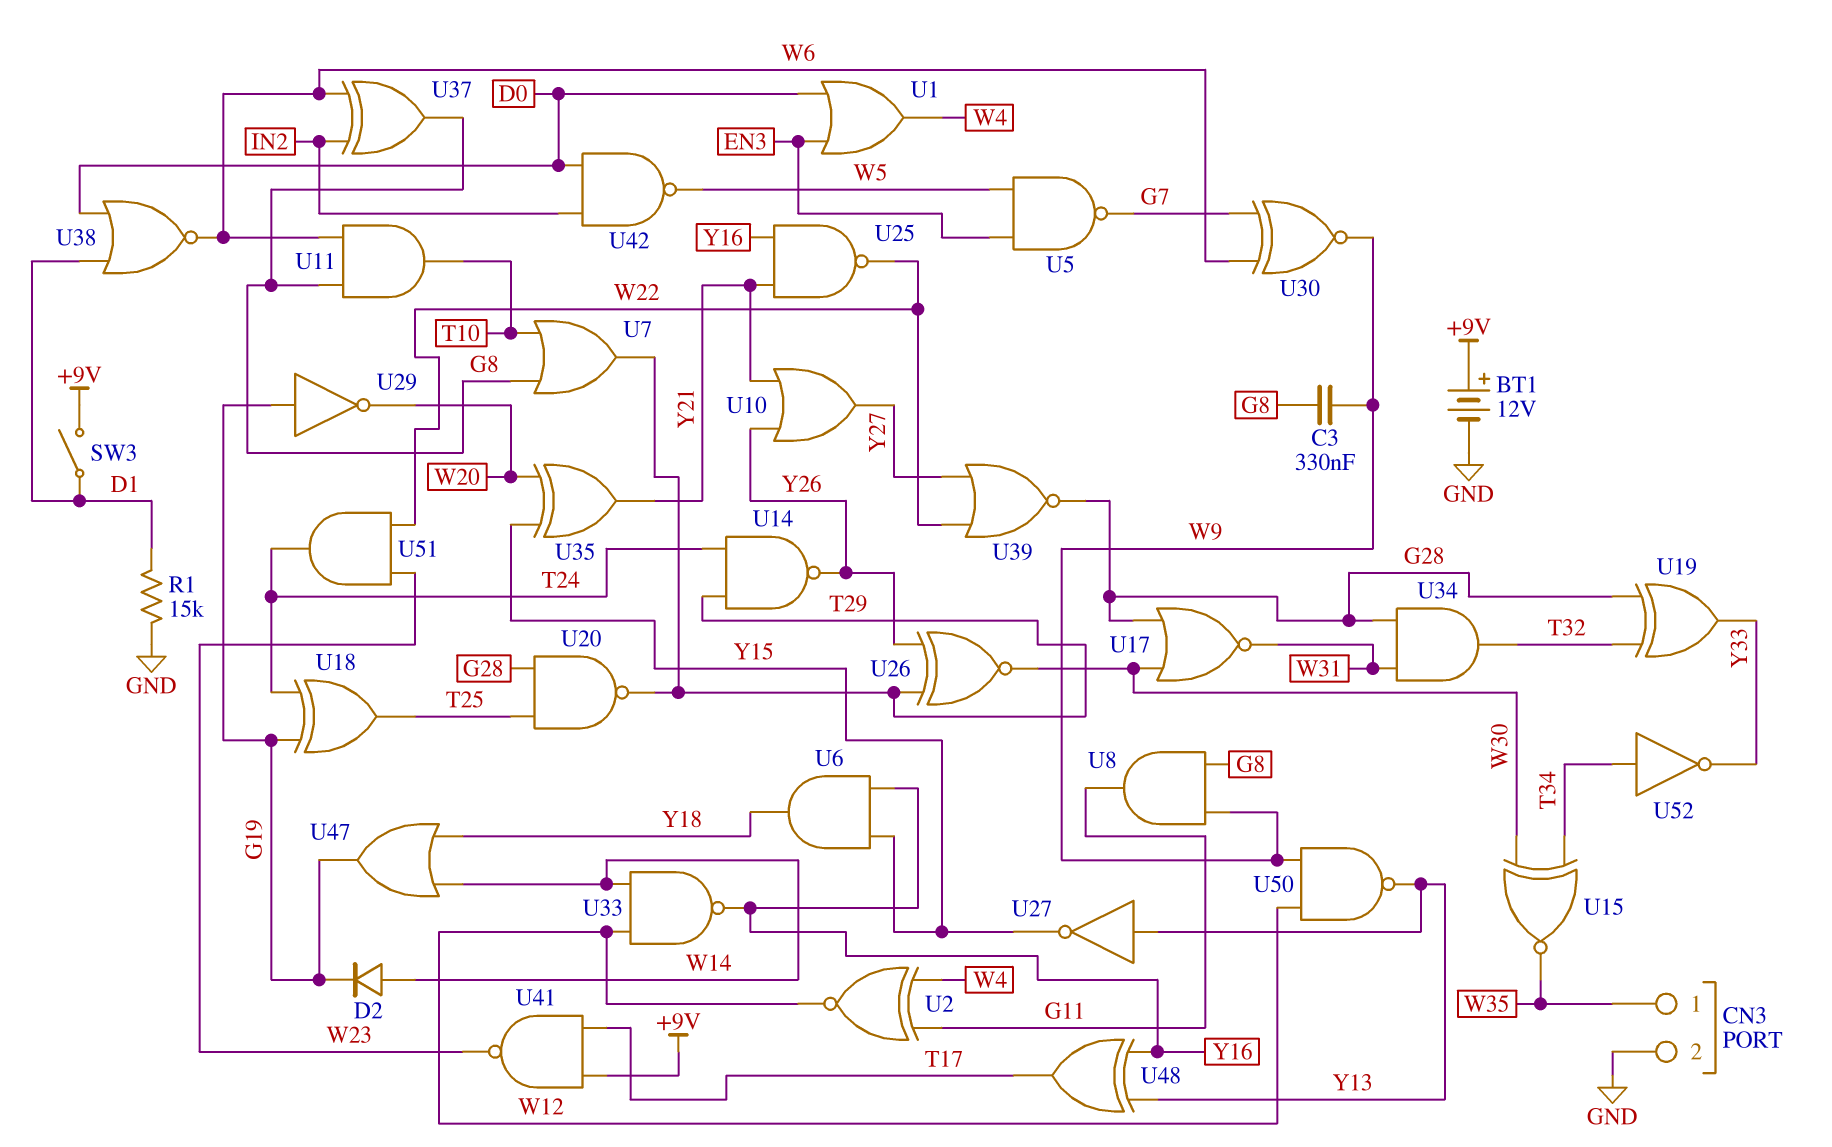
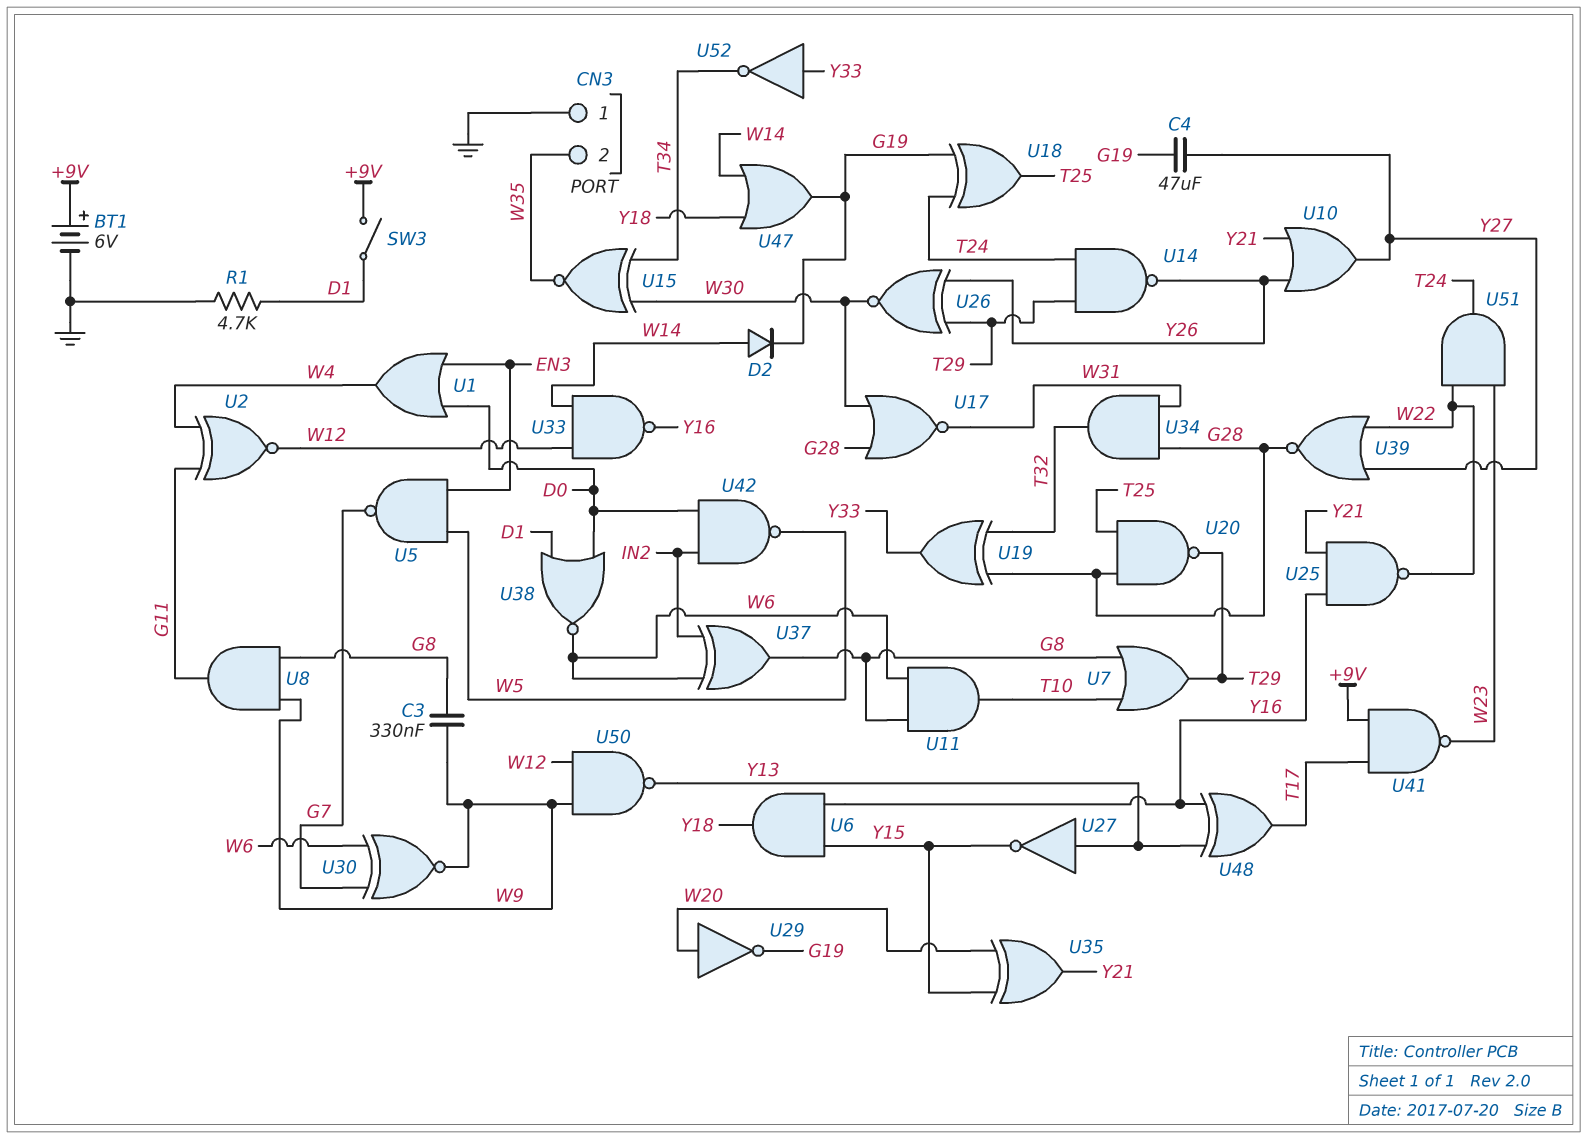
BT1: 12V (plus +9V, minus GND) -> 6V (plus +9V, minus GND)
C4: none -> 47uF (G19, Y27)
CN3 pin 1: W35 -> GND
CN3 pin 2: GND -> W35
R1: 15k (D1, GND) -> 4.7k (D1, GND)
U29: NOT (in G19, out W20) -> NOT (in W20, out G19)
U52: NOT (in T34, out Y33) -> NOT (in Y33, out T34)

